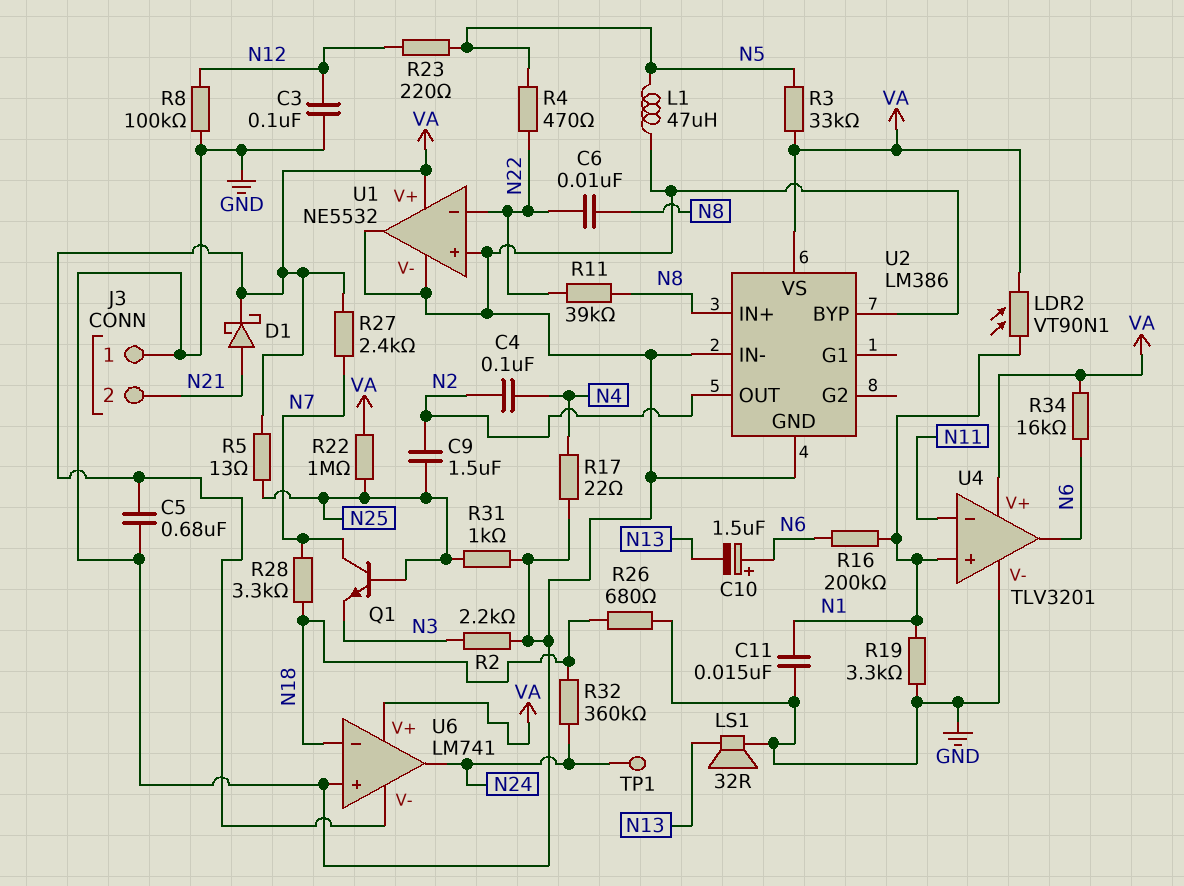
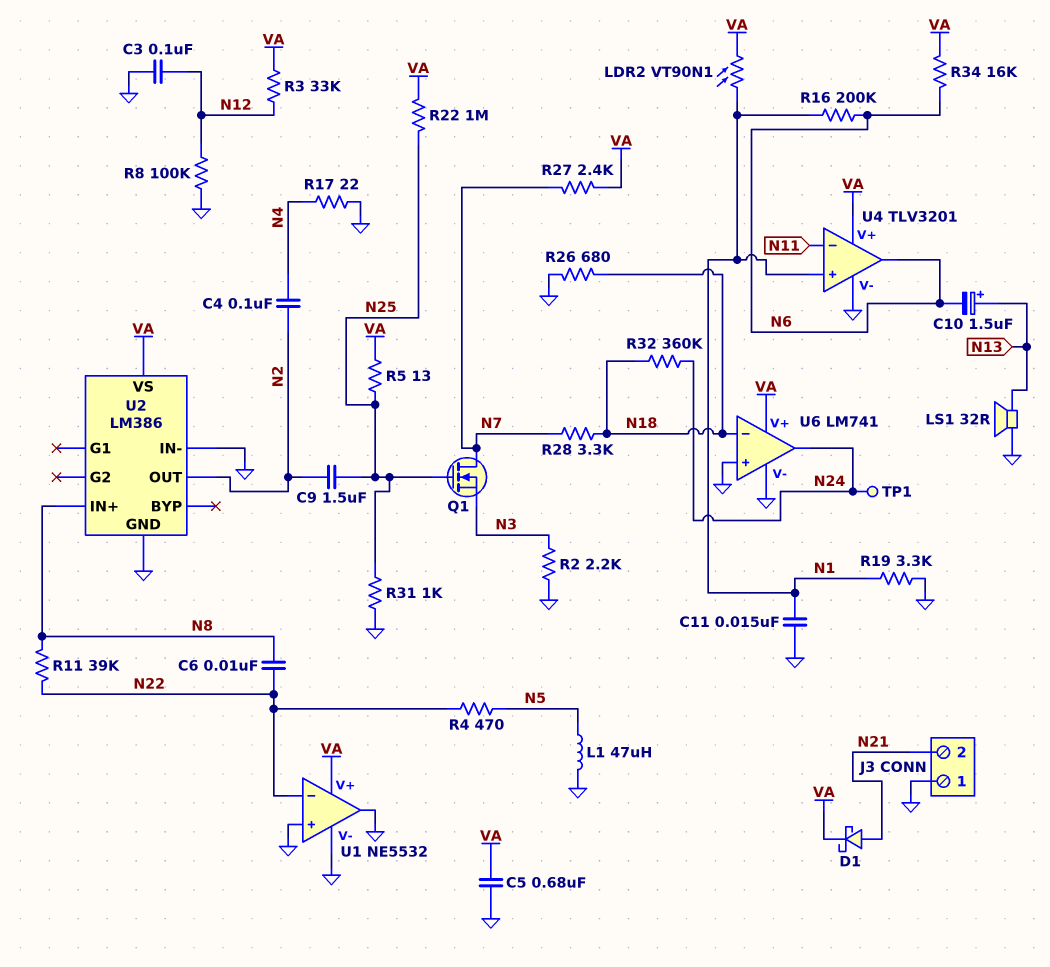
C10: 1.5uF (plus N6, minus N13) -> 1.5uF (plus N13, minus N6)
Q1: NPN (B N25, C N7, E N3) -> NMOS (G N25, D N7, S N3)
R3: 33k (N5, VA) -> 33k (N12, VA)
R23: 220 (N5, N12) -> none
U2 pin BYP: GND -> none
U6 pin V-: VA -> GND

